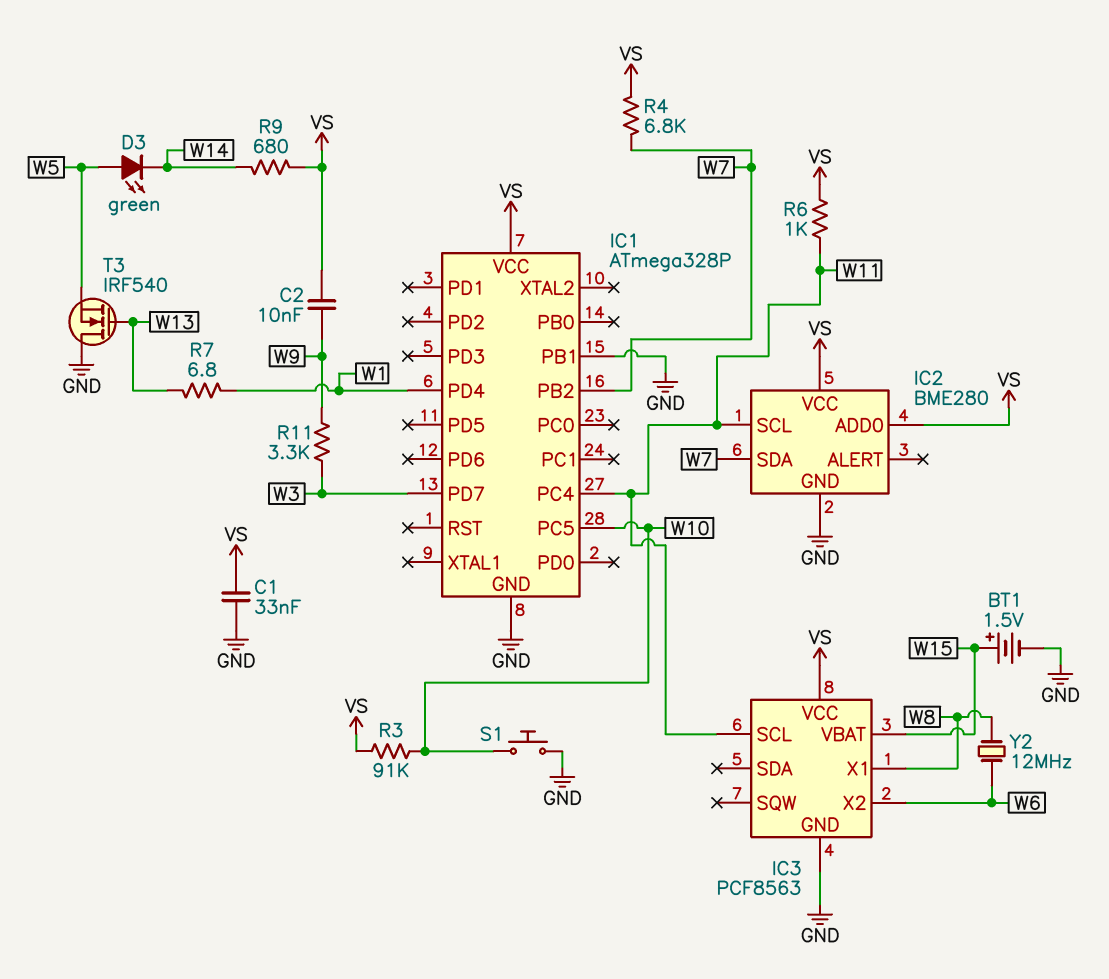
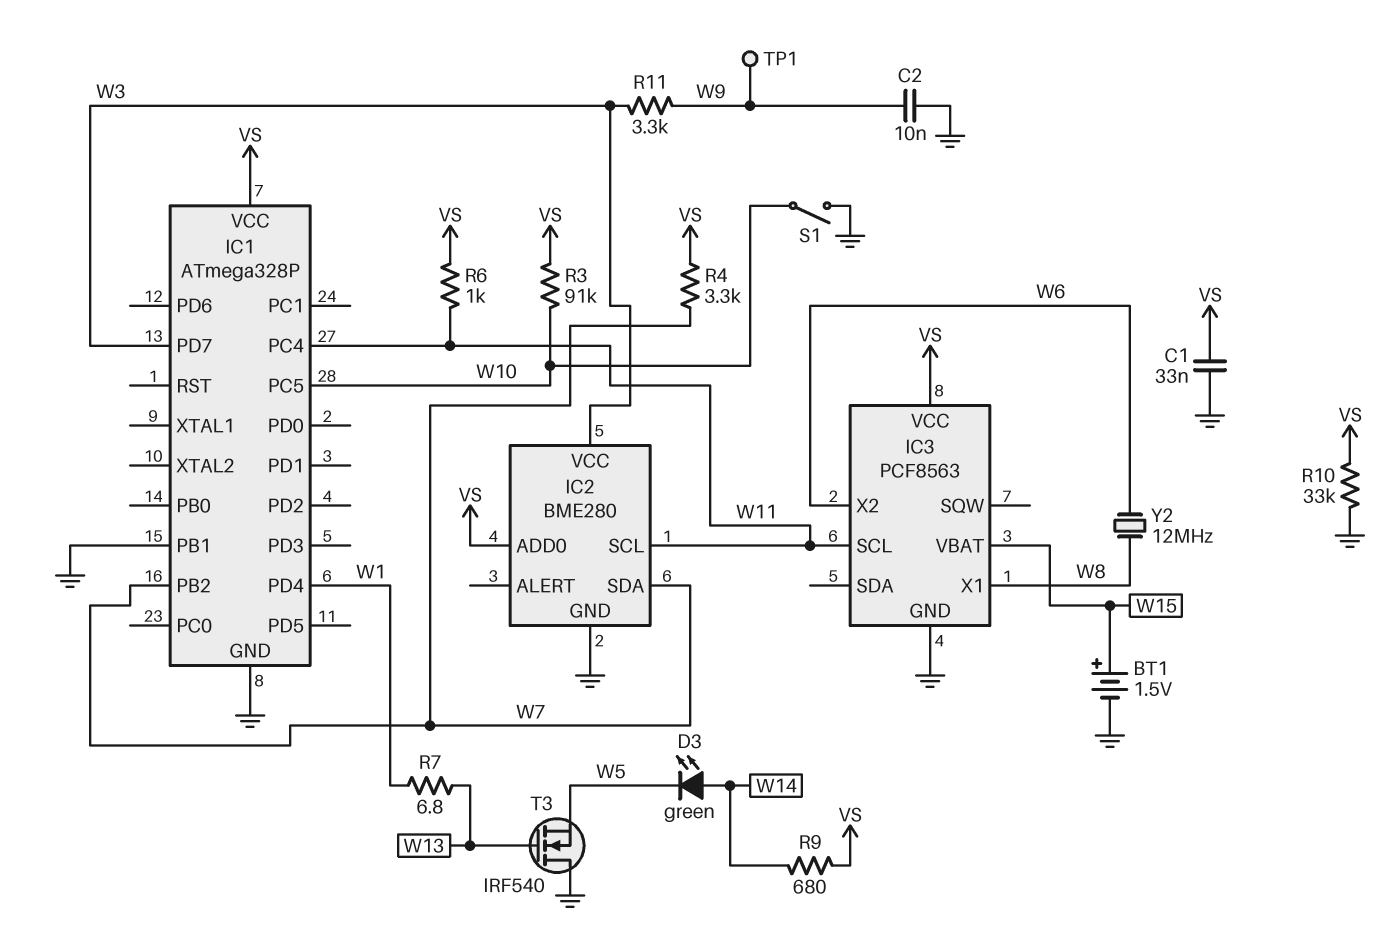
C2: 10nF (VS, W9) -> 10nF (GND, W9)
D3: LED green (A W5, K W14) -> LED green (A W14, K W5)
IC2 pin VCC: VS -> W3
R4: 6.8k (VS, W7) -> 3.3k (VS, W7)
R10: none -> 33k (GND, VS)
S1: button (GND, W10) -> switch (GND, W10)
TP1: none -> test point (W9)

